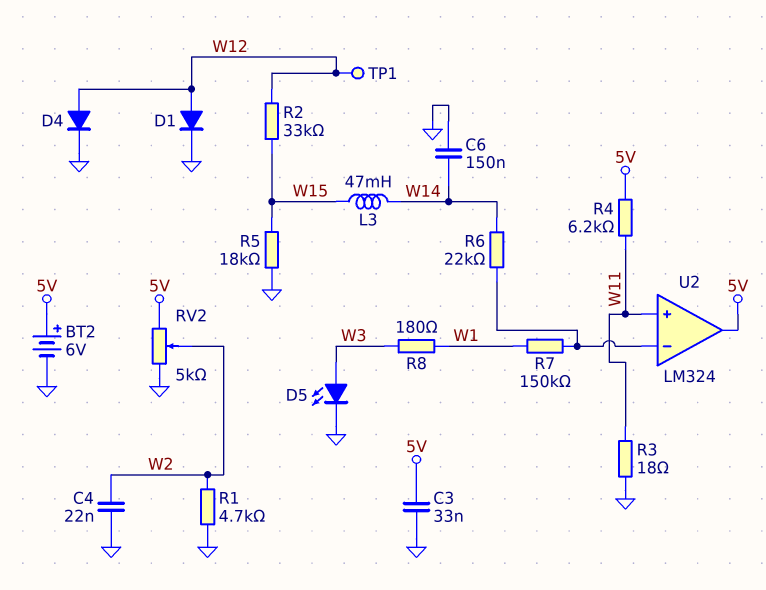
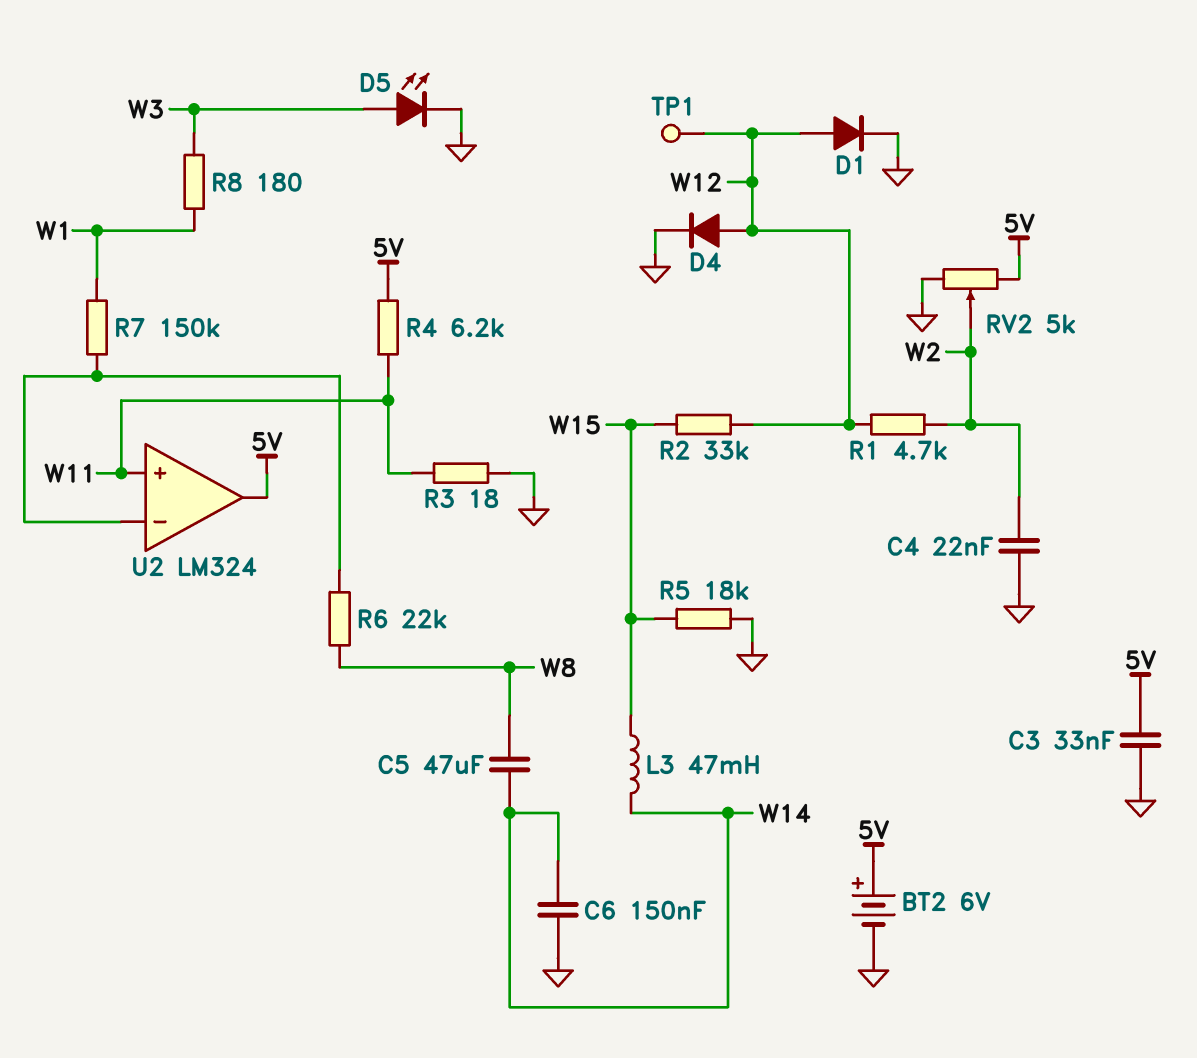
C5: none -> 47uF (W8, W14)
R1: 4.7k (GND, W2) -> 4.7k (W2, W12)
R6: 22k (U2/in-, W14) -> 22k (U2/in-, W8)

